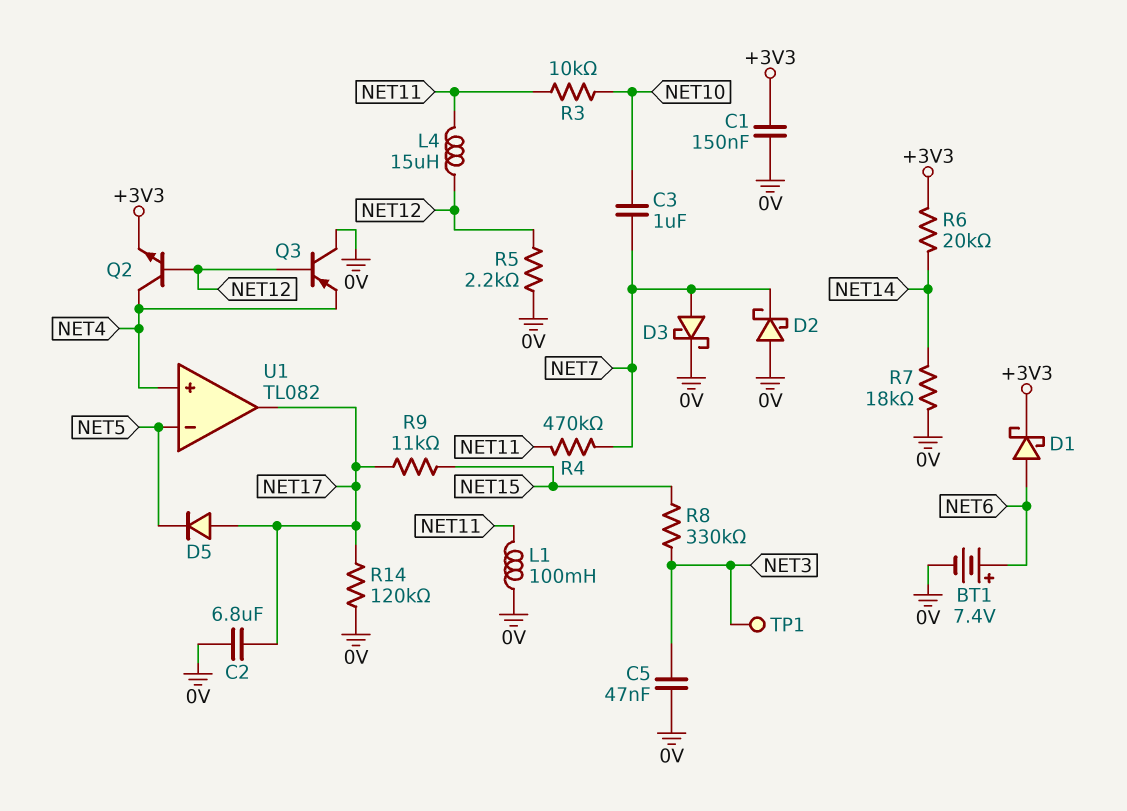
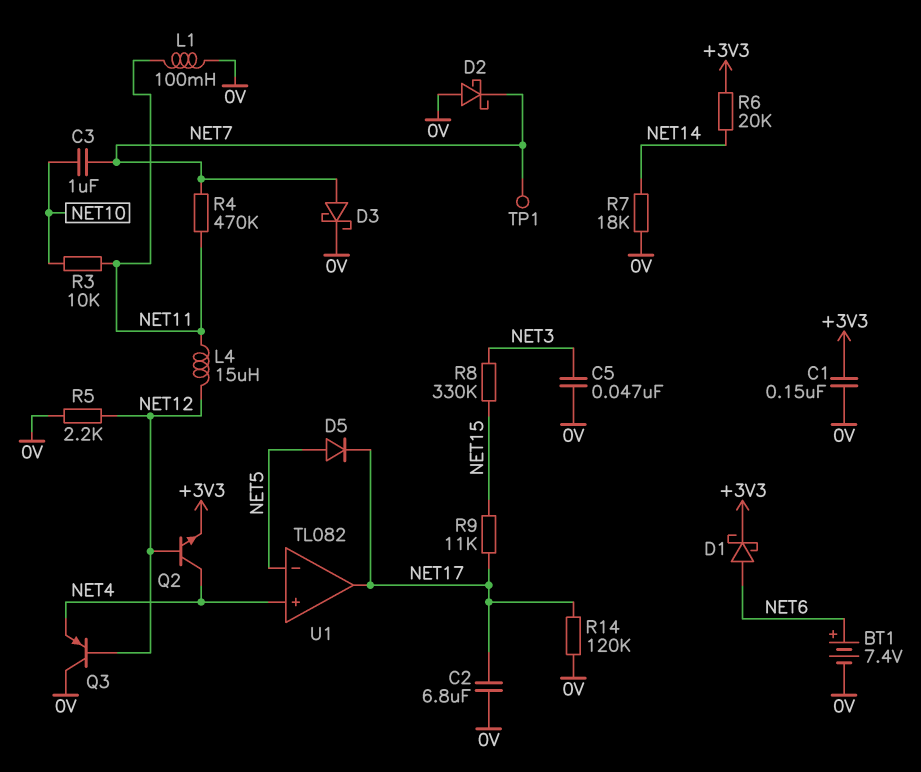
D5: diode (A NET17, K NET5) -> diode (A NET5, K NET17)
TP1: test point (NET3) -> test point (NET7)

